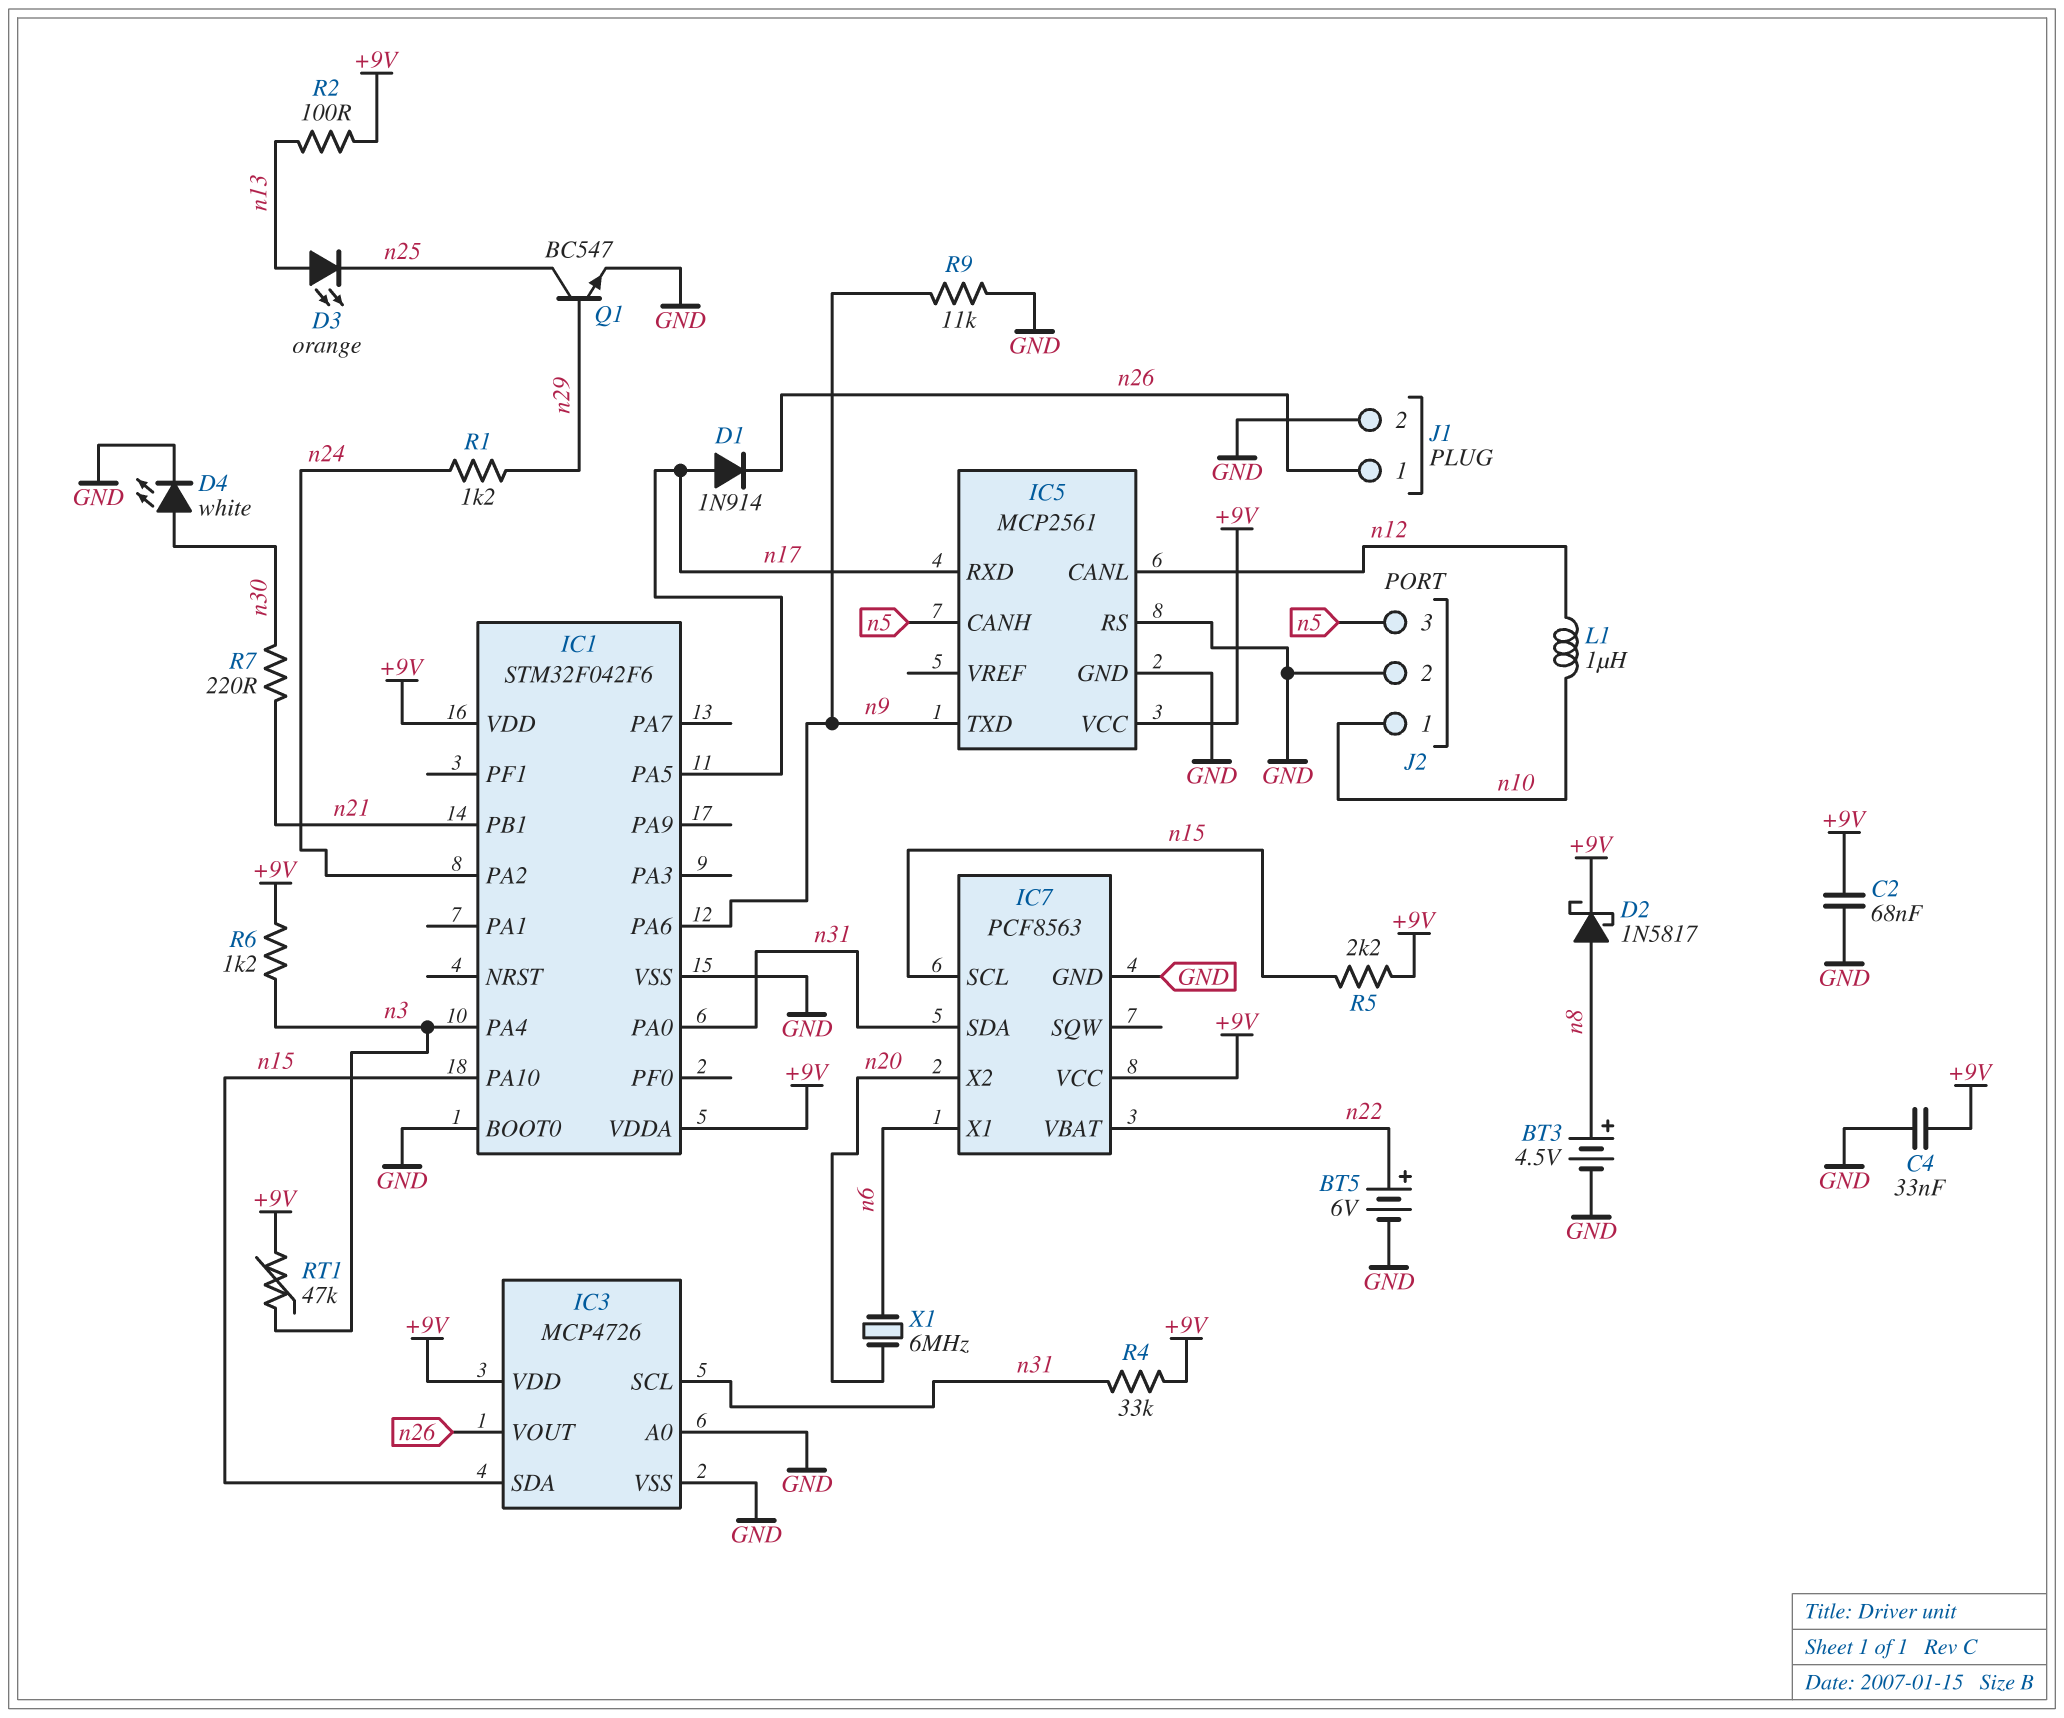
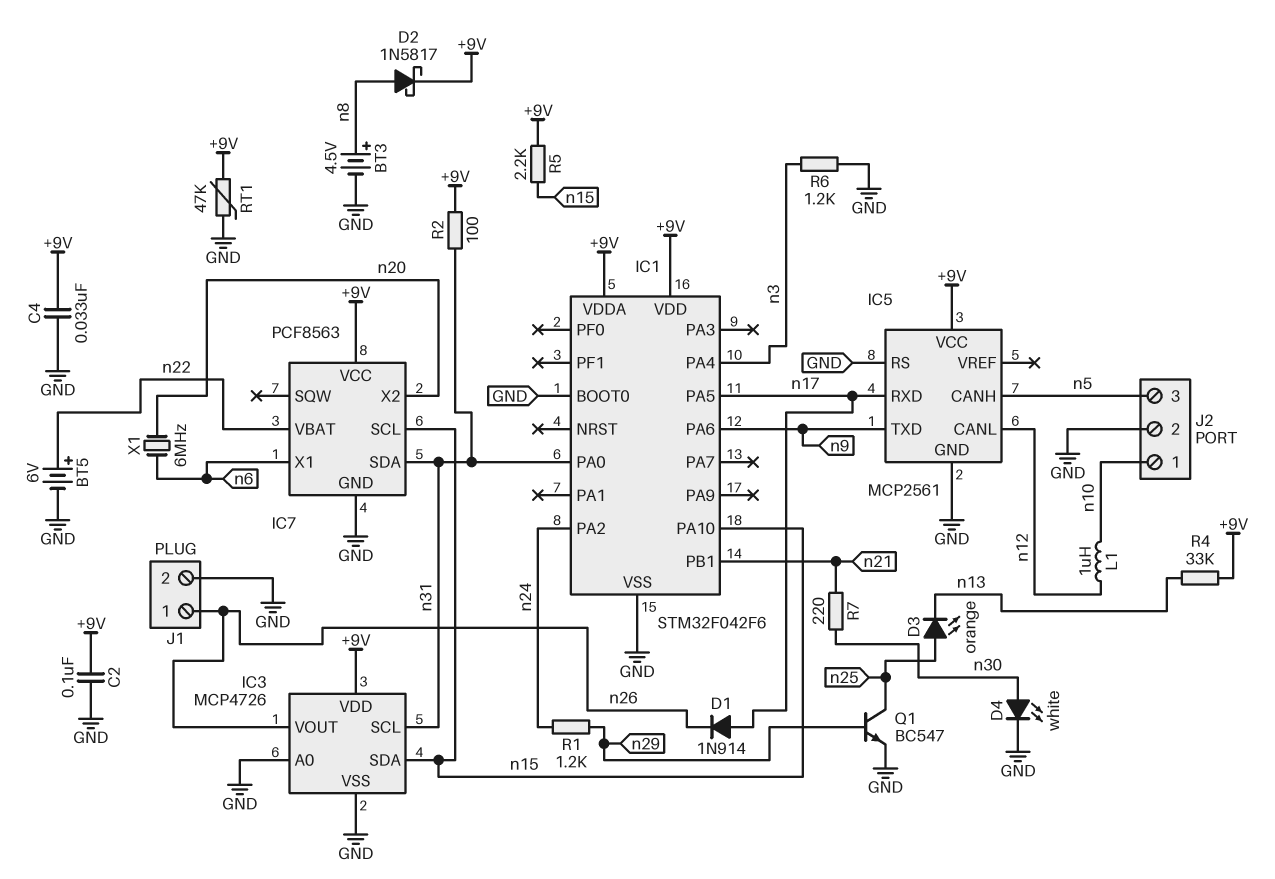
C2: 68nF (+9V, GND) -> 100nF (+9V, GND)
D3: LED orange (A n13, K n25) -> LED orange (A n25, K n13)
R2: 100 (+9V, n13) -> 100 (+9V, n31)
R4: 33k (+9V, n31) -> 33k (+9V, n13)
R6: 1.2k (+9V, n3) -> 1.2k (GND, n3)
R9: 11k (GND, n9) -> none
RT1: 47k (+9V, n3) -> 47k (+9V, GND)

